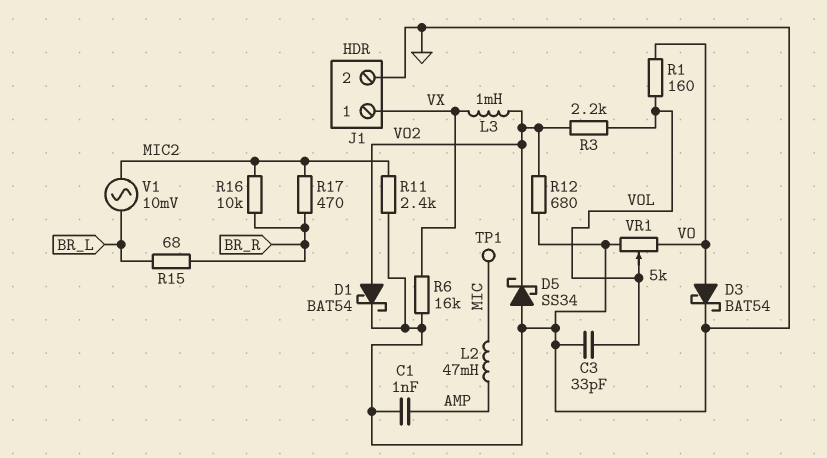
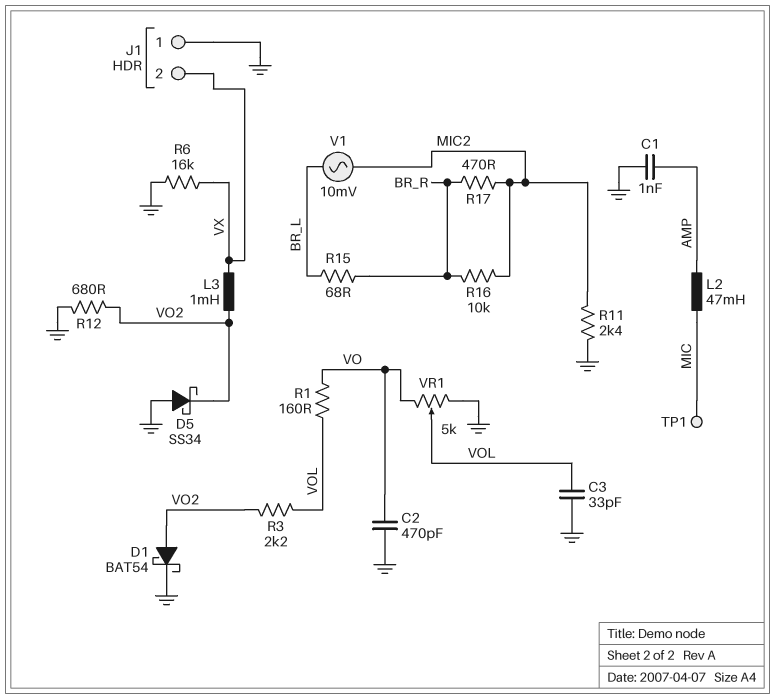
C2: none -> 470pF (GND, VO)
D3: schottky BAT54 (A VO, K GND) -> none
J1 pin 1: VX -> GND
J1 pin 2: GND -> VX

